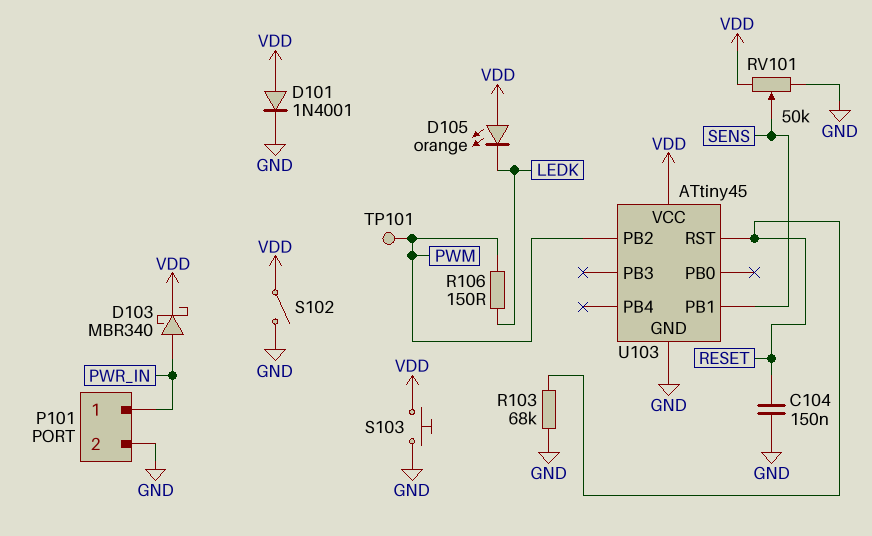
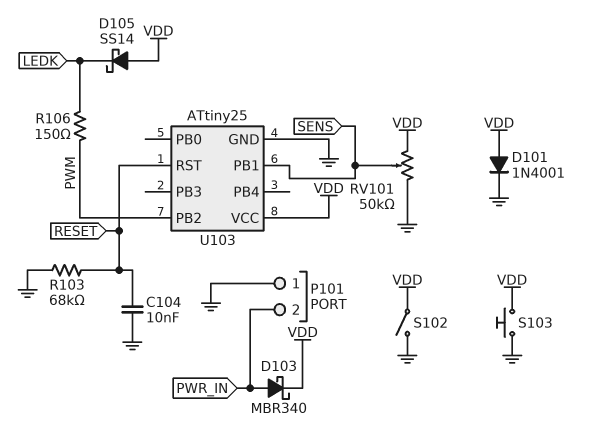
C104: 150nF (GND, RESET) -> 10nF (GND, RESET)
D105: LED orange (A VDD, K LEDK) -> schottky SS14 (A VDD, K LEDK)
P101 pin 1: PWR_IN -> GND
P101 pin 2: GND -> PWR_IN
TP101: test point (PWM) -> none
U103: ATtiny45 -> ATtiny25

